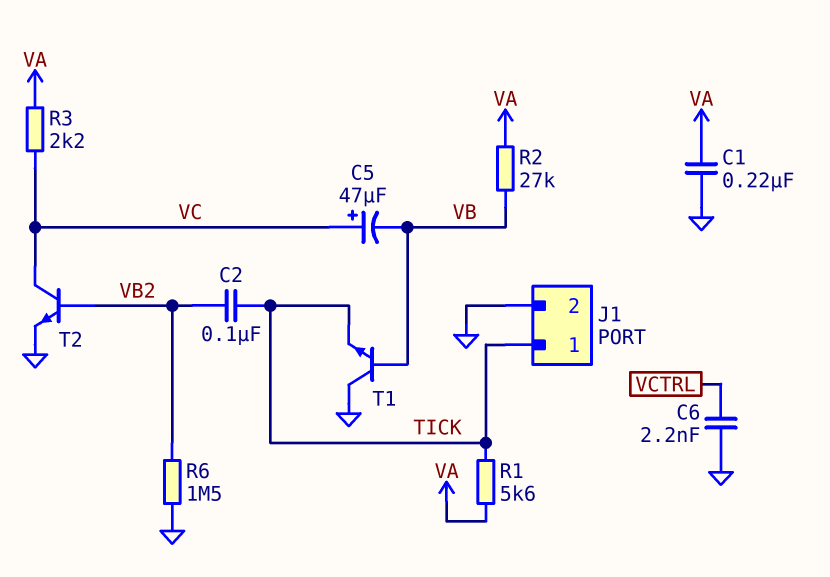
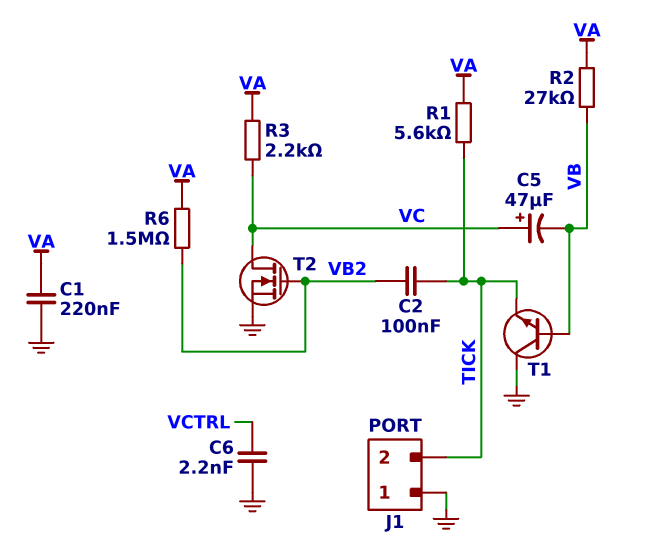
J1 pin 1: TICK -> GND
J1 pin 2: GND -> TICK
R6: 1.5M (GND, VB2) -> 1.5M (VA, VB2)
T2: NPN (B VB2, C VC, E GND) -> NMOS (G VB2, D VC, S GND)

